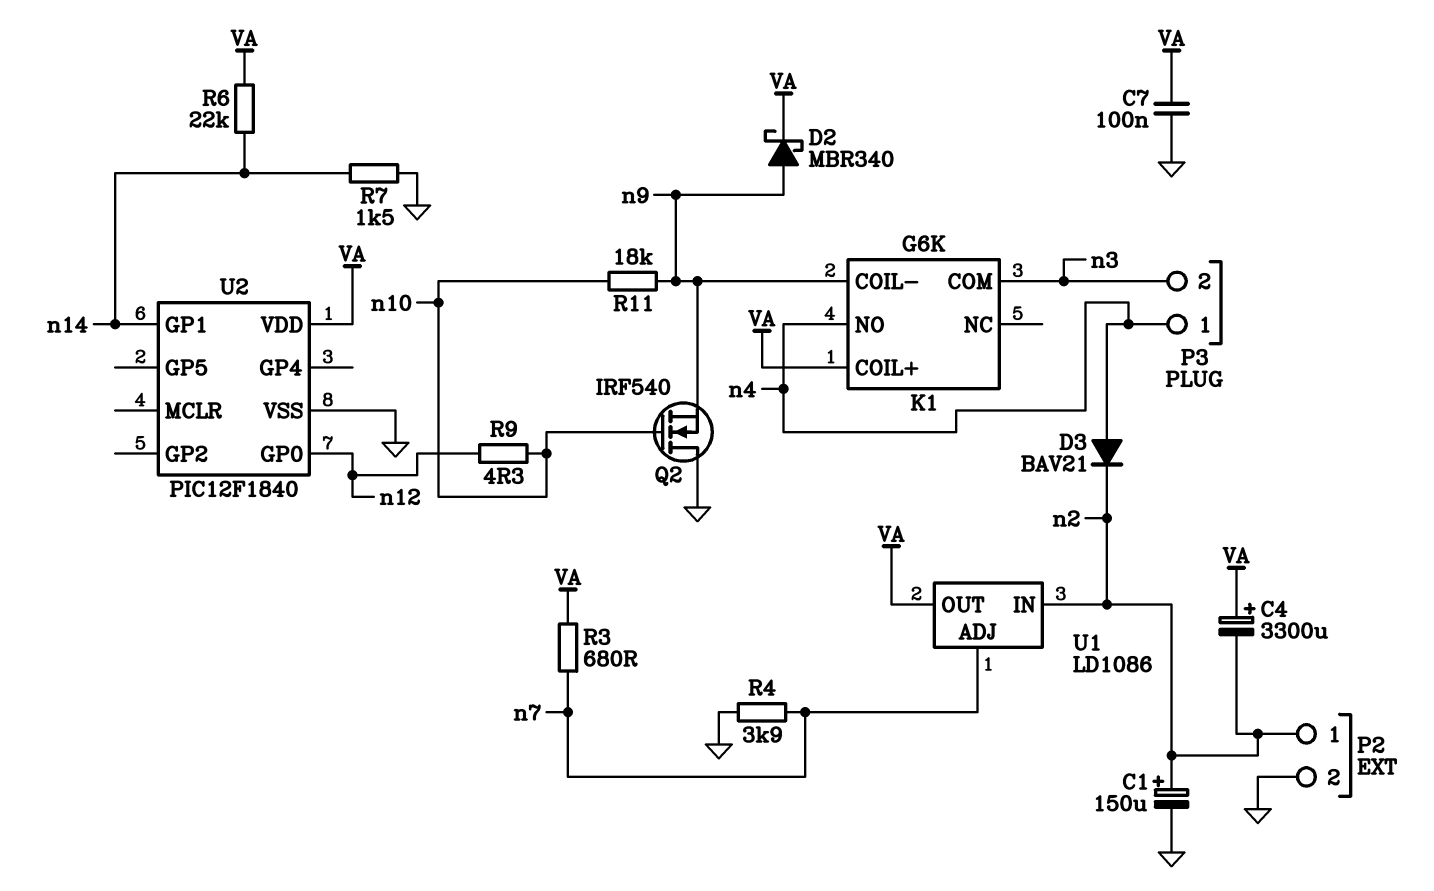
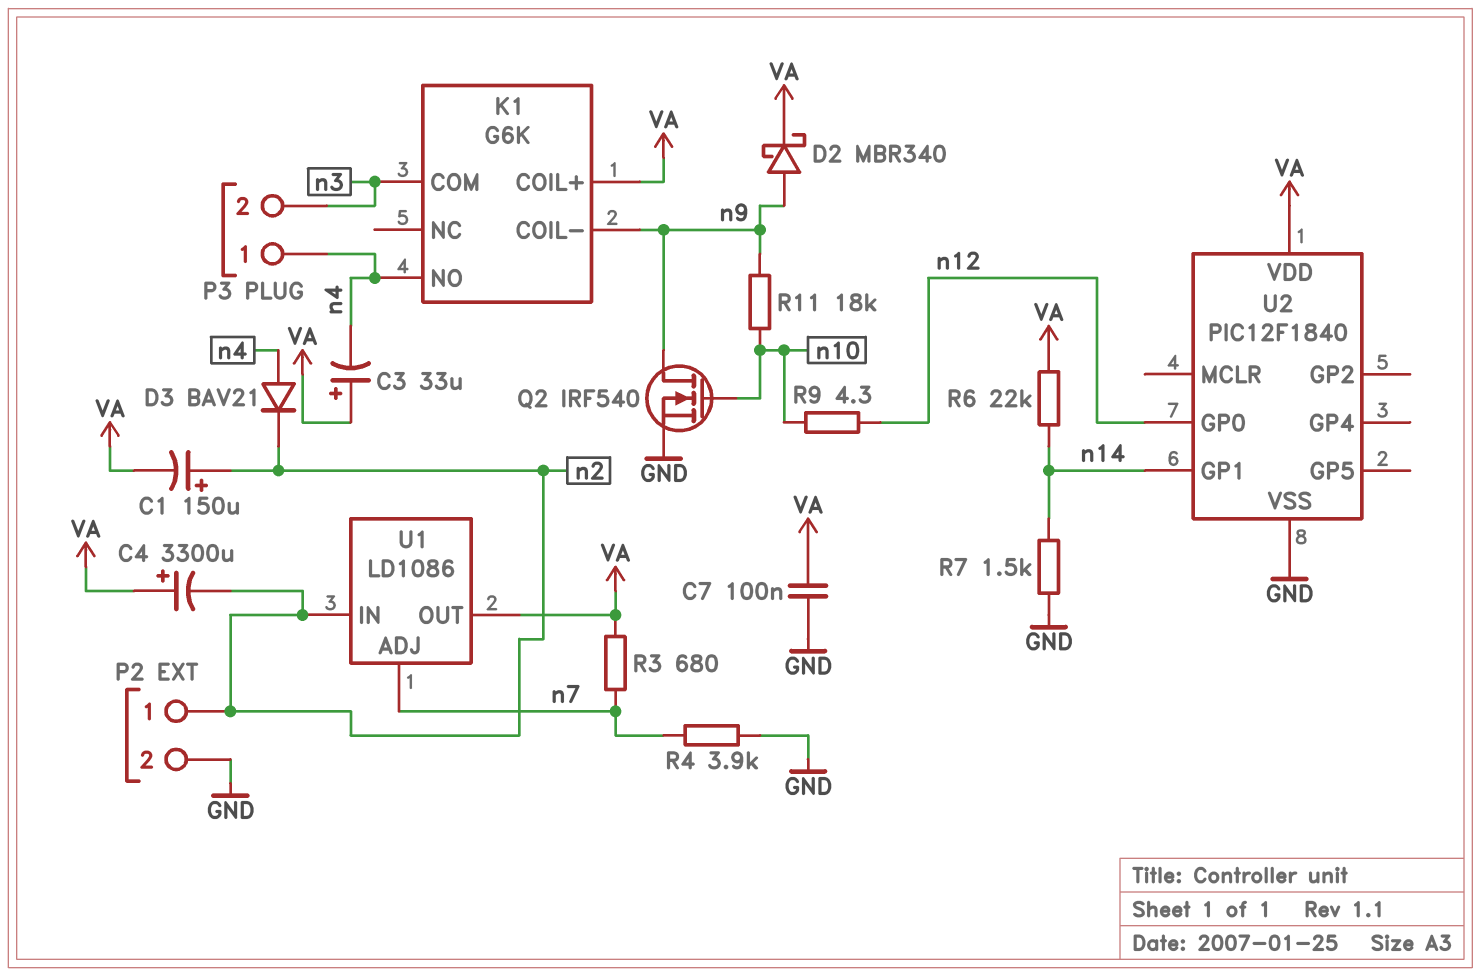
C1: 150uF (plus n2, minus GND) -> 150uF (plus n2, minus VA)
C3: none -> 33uF (plus VA, minus n4)
Q2: NMOS IRF540 (G n10, D GND, S n9) -> NMOS IRF540 (G n10, D n9, S GND)

